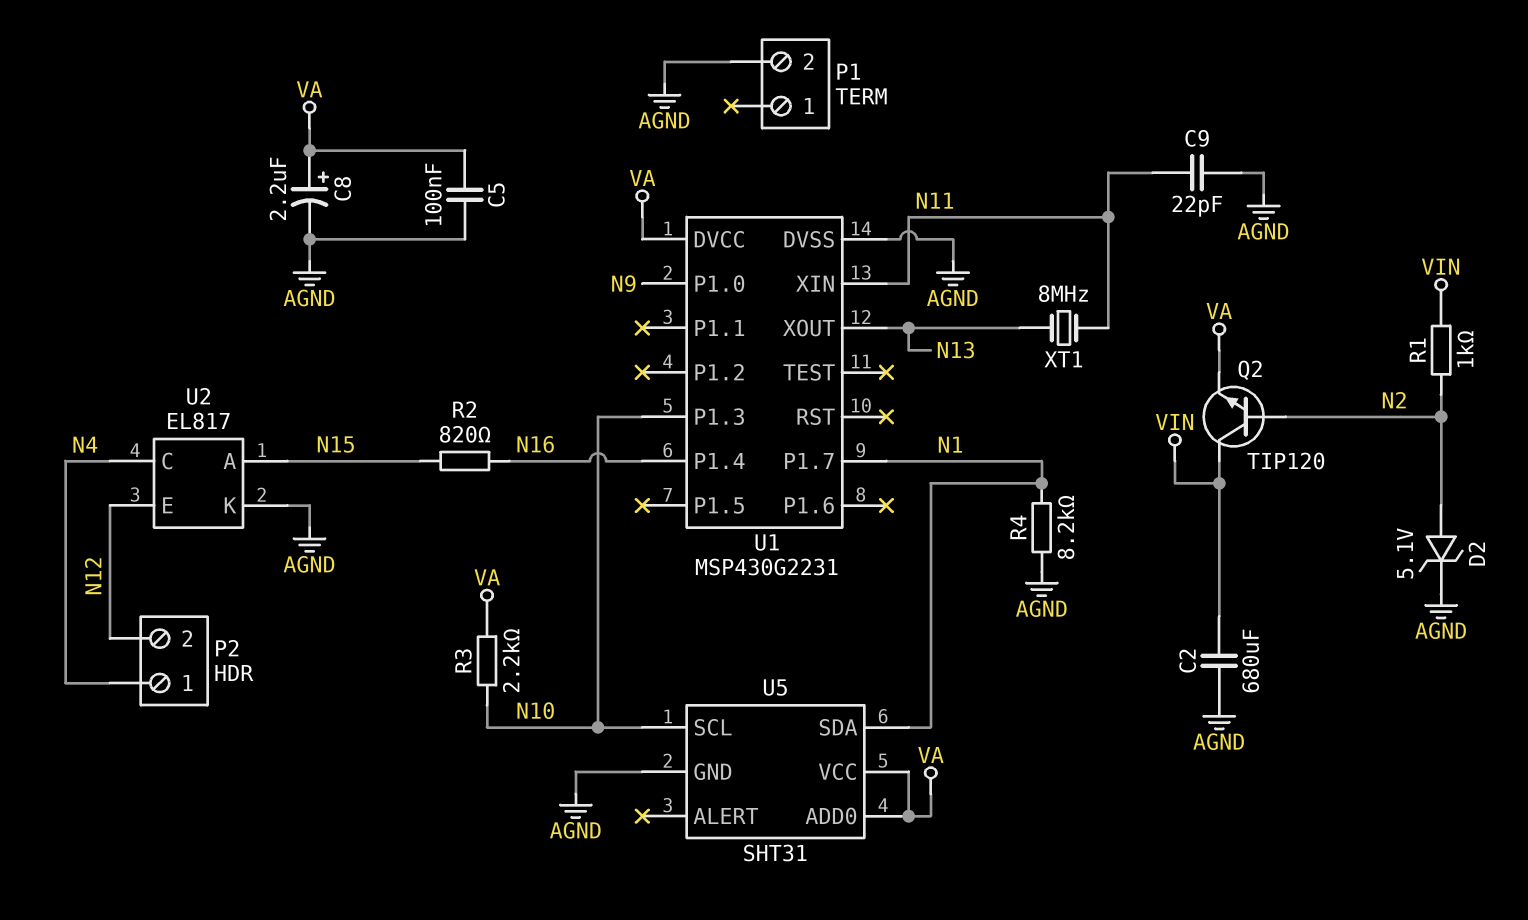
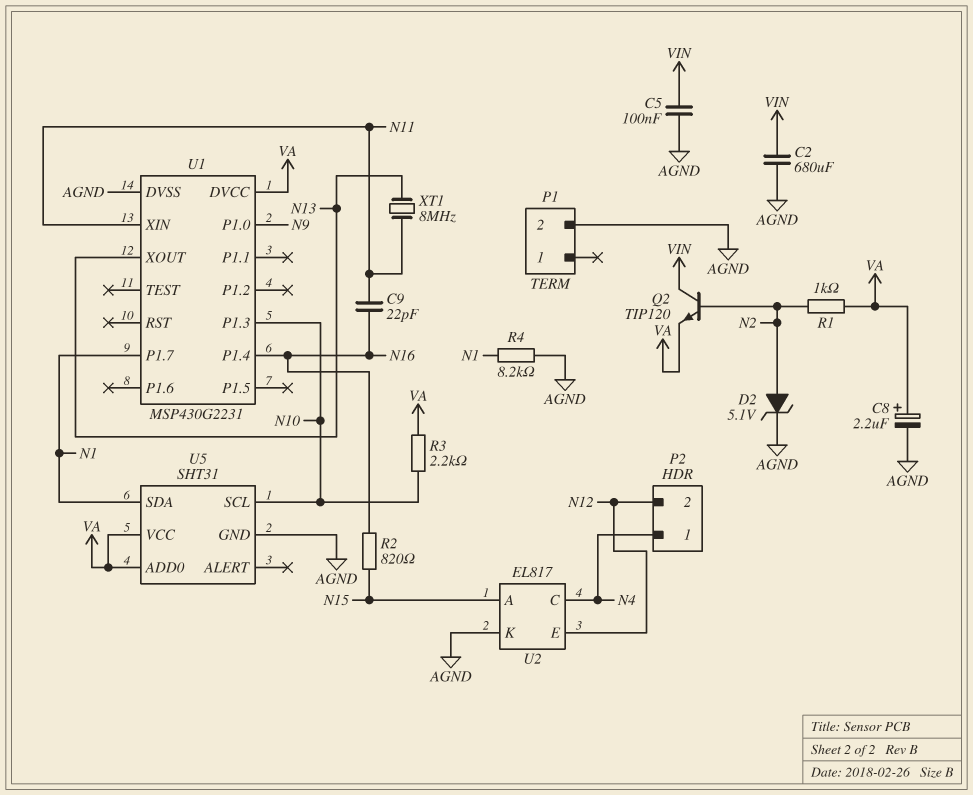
C5: 100nF (AGND, VA) -> 100nF (AGND, VIN)
C9: 22pF (AGND, N11) -> 22pF (N11, N16)
R1: 1k (N2, VIN) -> 1k (N2, VA)

